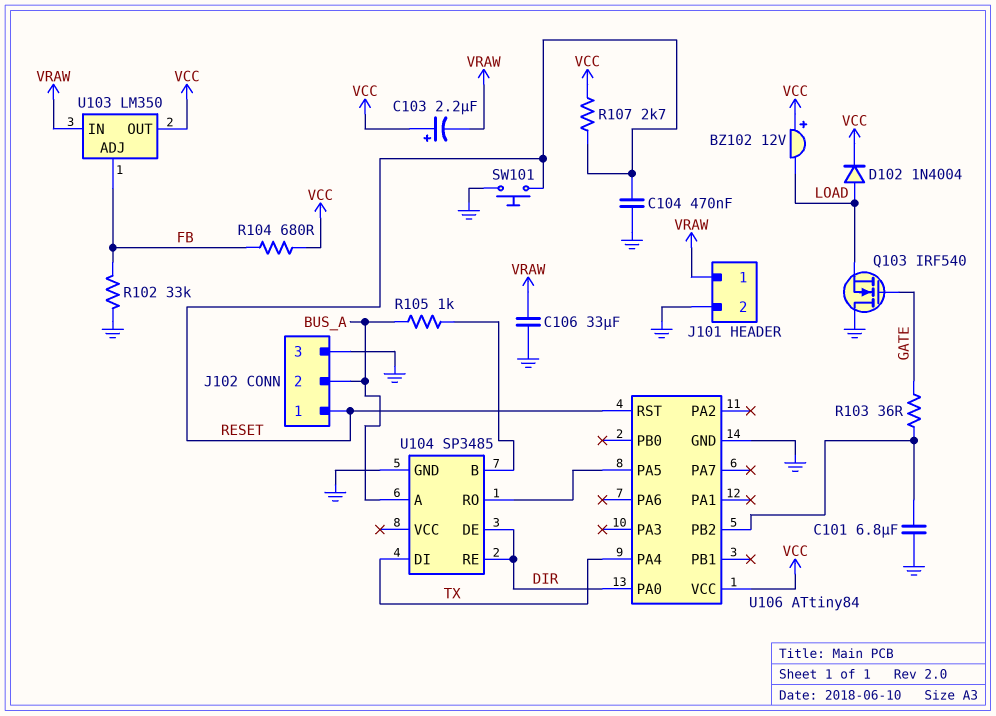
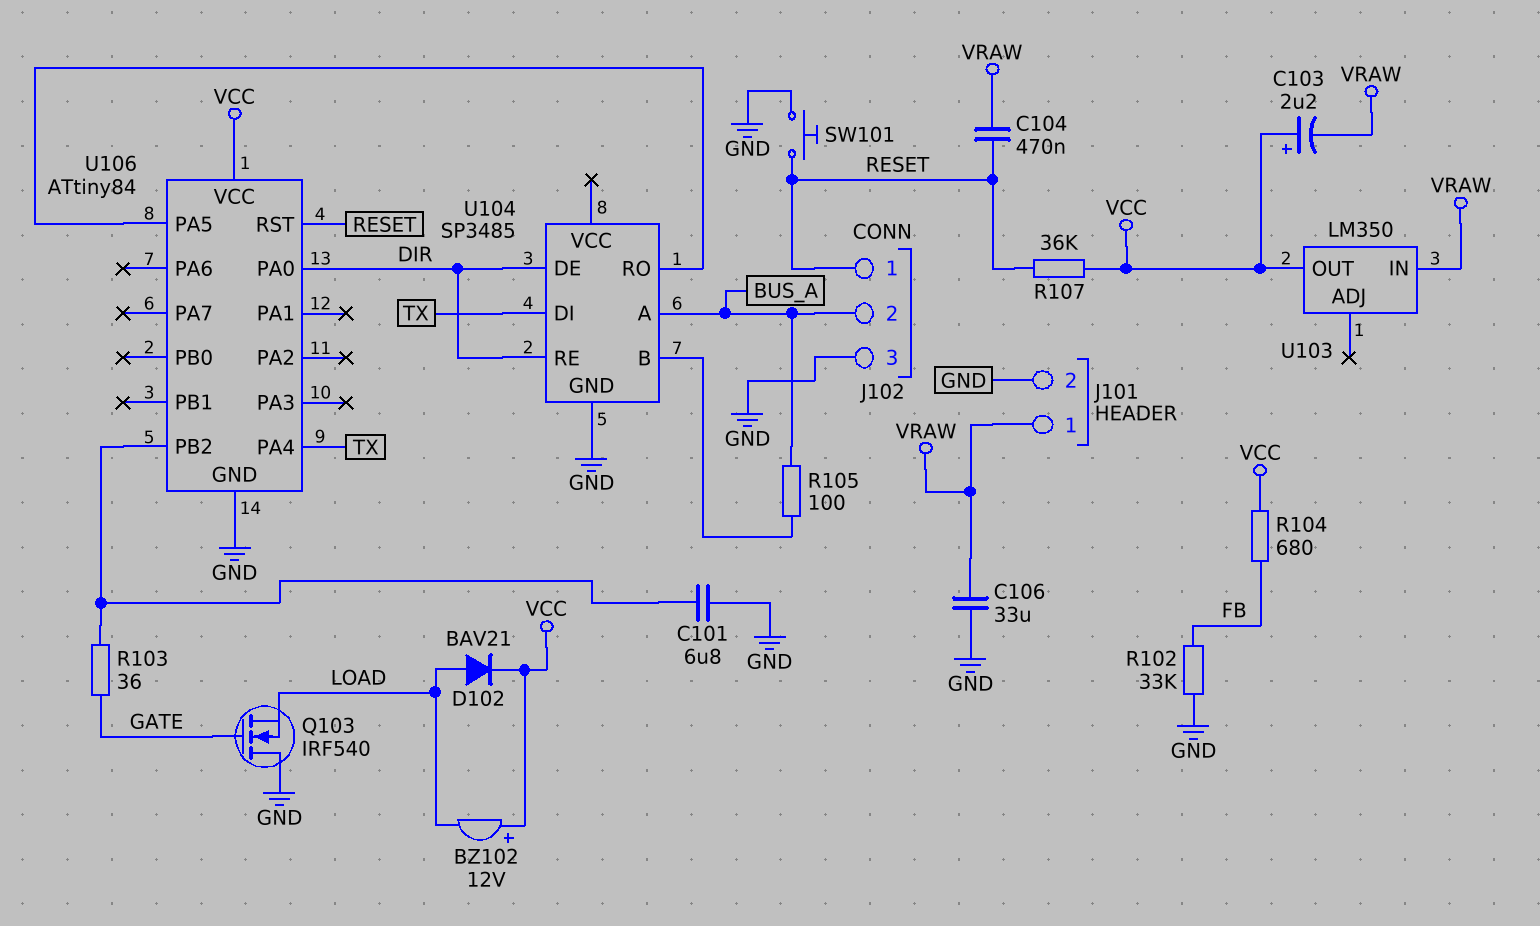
C104: 470nF (GND, RESET) -> 470nF (RESET, VRAW)
D102: diode 1N4004 (A LOAD, K VCC) -> diode BAV21 (A LOAD, K VCC)
R105: 1k (BUS_A, U104/B) -> 100 (BUS_A, U104/B)
R107: 2.7k (RESET, VCC) -> 36k (RESET, VCC)
U103 pin ADJ: FB -> none

